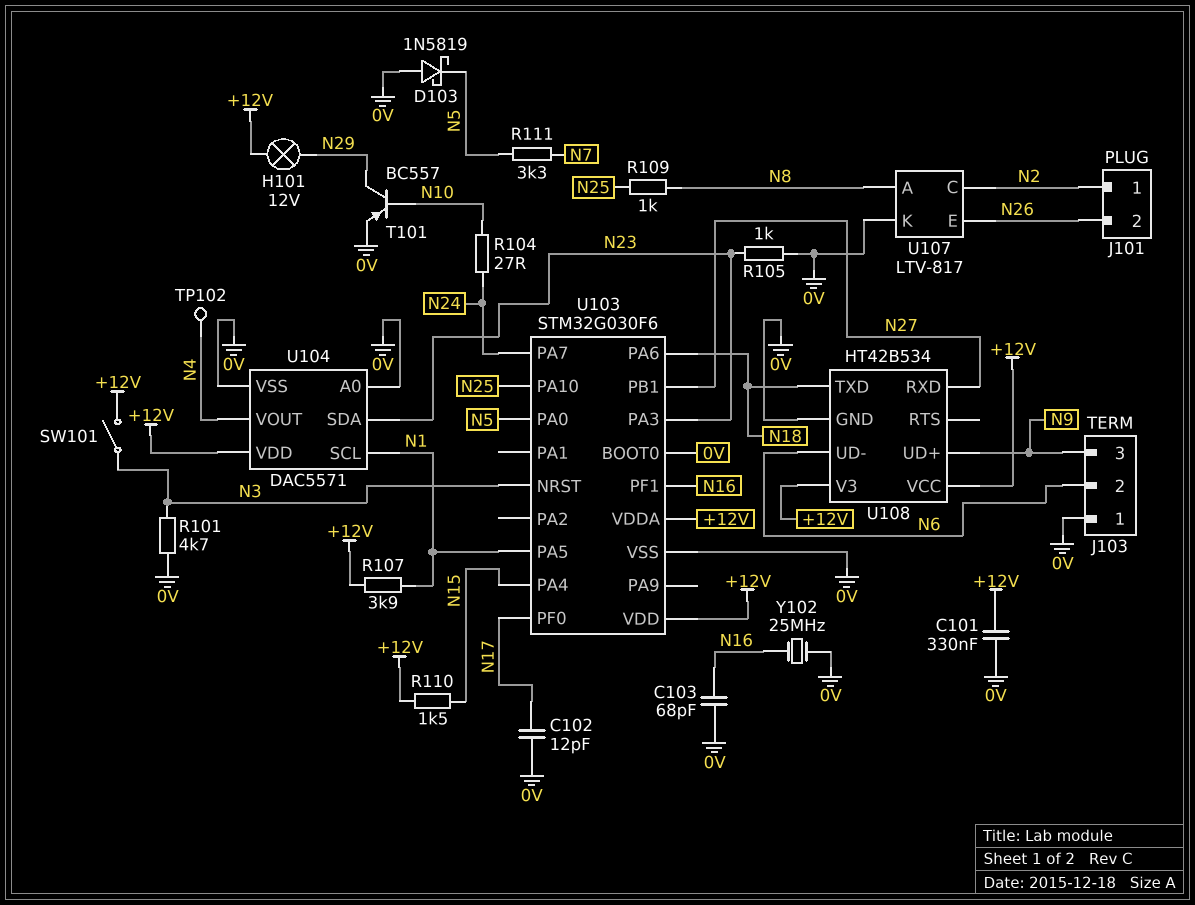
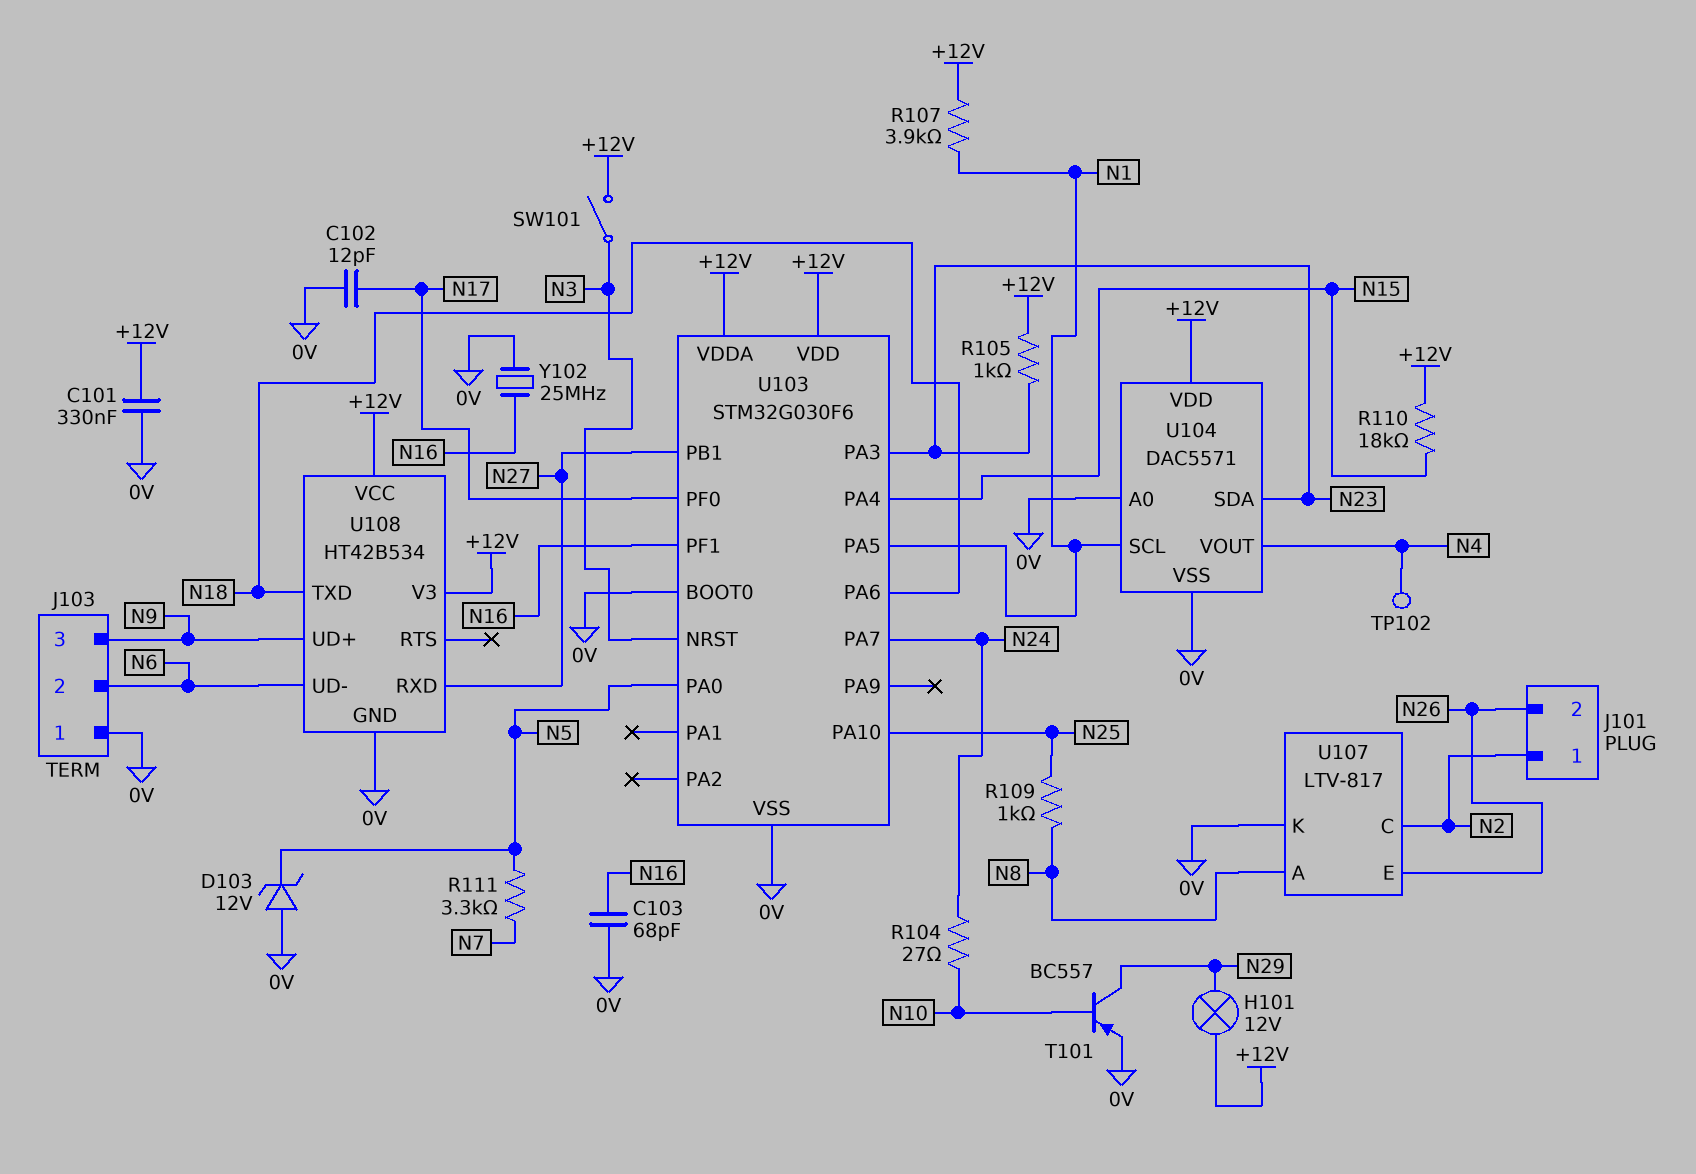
D103: schottky 1N5819 (A 0V, K N5) -> zener 12V (A 0V, K N5)
R101: 4.7k (0V, N3) -> none
R105: 1k (0V, N23) -> 1k (+12V, N23)
R110: 1.5k (+12V, N15) -> 18k (+12V, N15)

